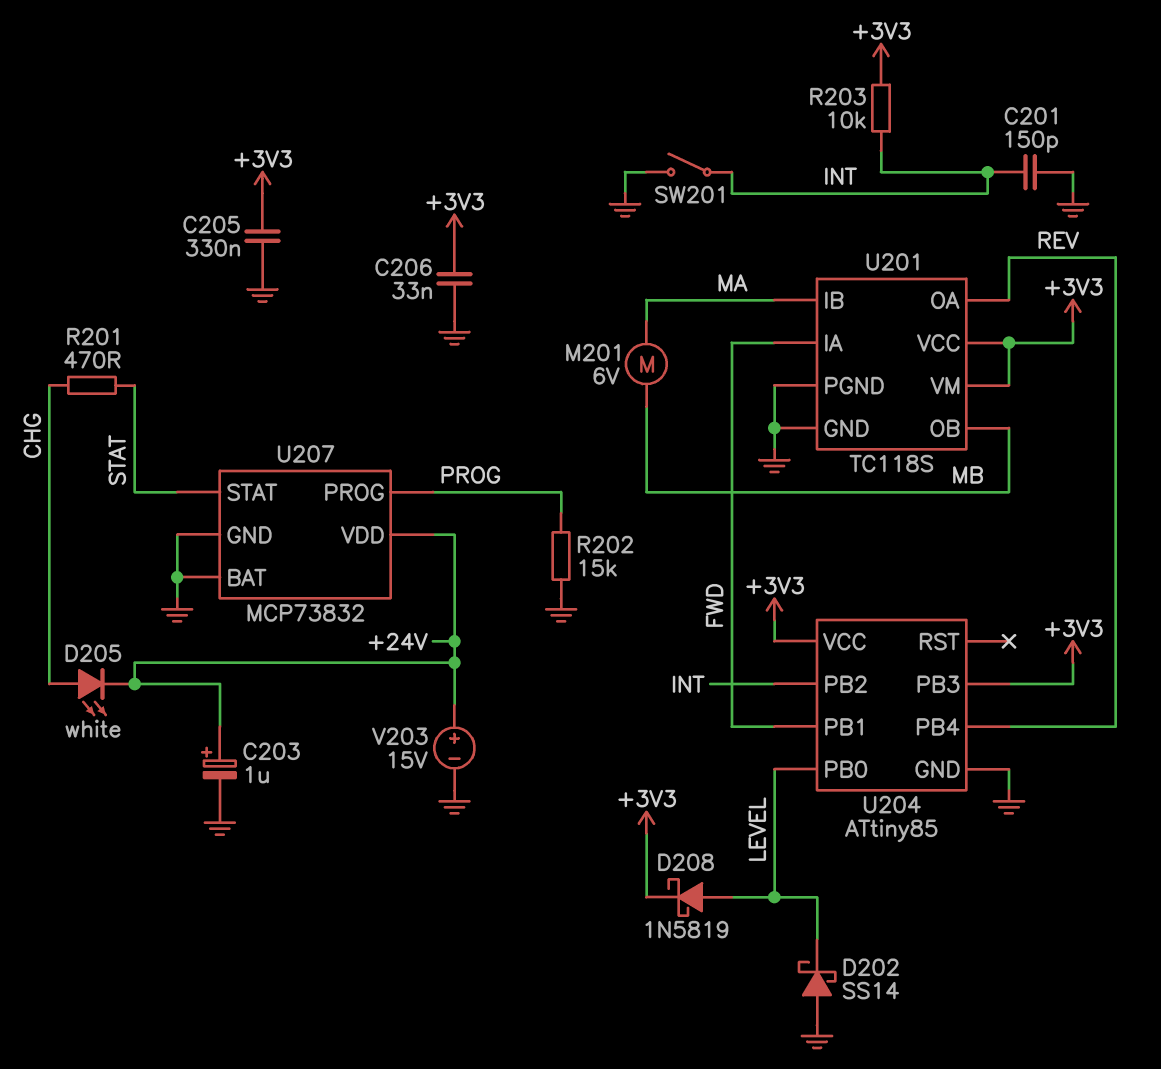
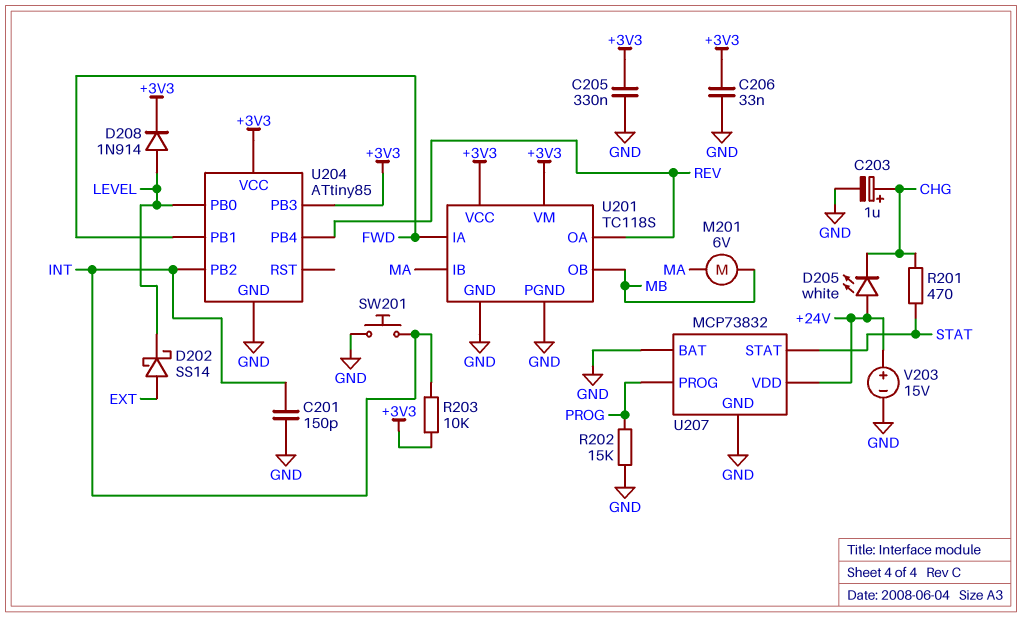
C203: 1uF (plus +24V, minus GND) -> 1uF (plus CHG, minus GND)
D202: schottky SS14 (A GND, K LEVEL) -> schottky SS14 (A EXT, K LEVEL)
D205: LED white (A CHG, K +24V) -> LED white (A +24V, K CHG)
D208: schottky 1N5819 (A LEVEL, K +3V3) -> diode 1N914 (A LEVEL, K +3V3)
SW201: switch (GND, INT) -> button (GND, INT)

